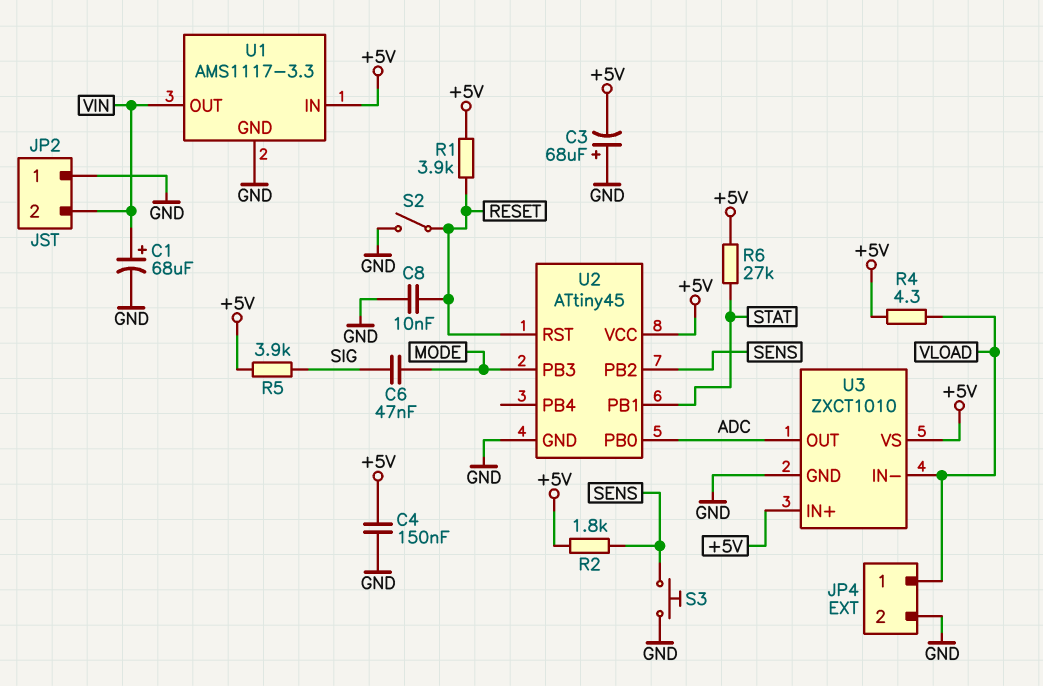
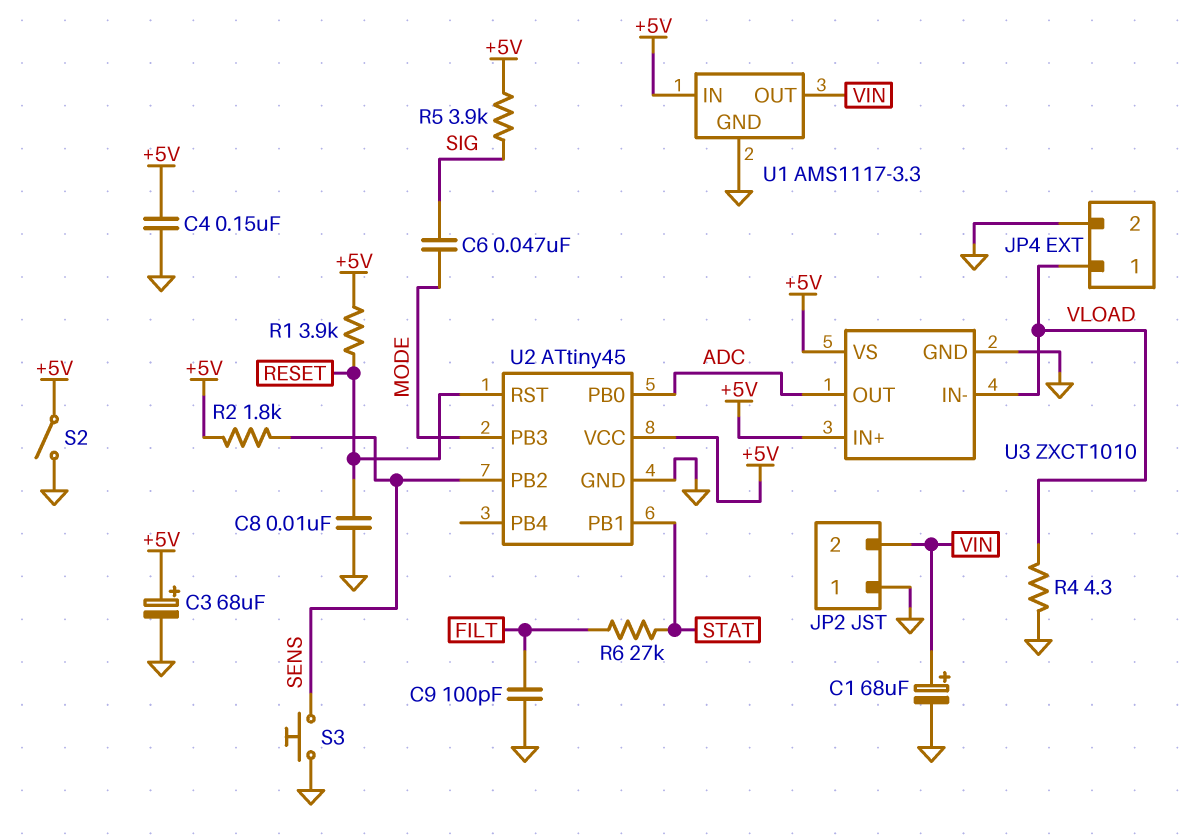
C3: 68uF (plus GND, minus +5V) -> 68uF (plus +5V, minus GND)
C9: none -> 100pF (FILT, GND)
R4: 4.3 (+5V, VLOAD) -> 4.3 (GND, VLOAD)
R6: 27k (+5V, STAT) -> 27k (FILT, STAT)
S2: switch (GND, RESET) -> switch (+5V, GND)

